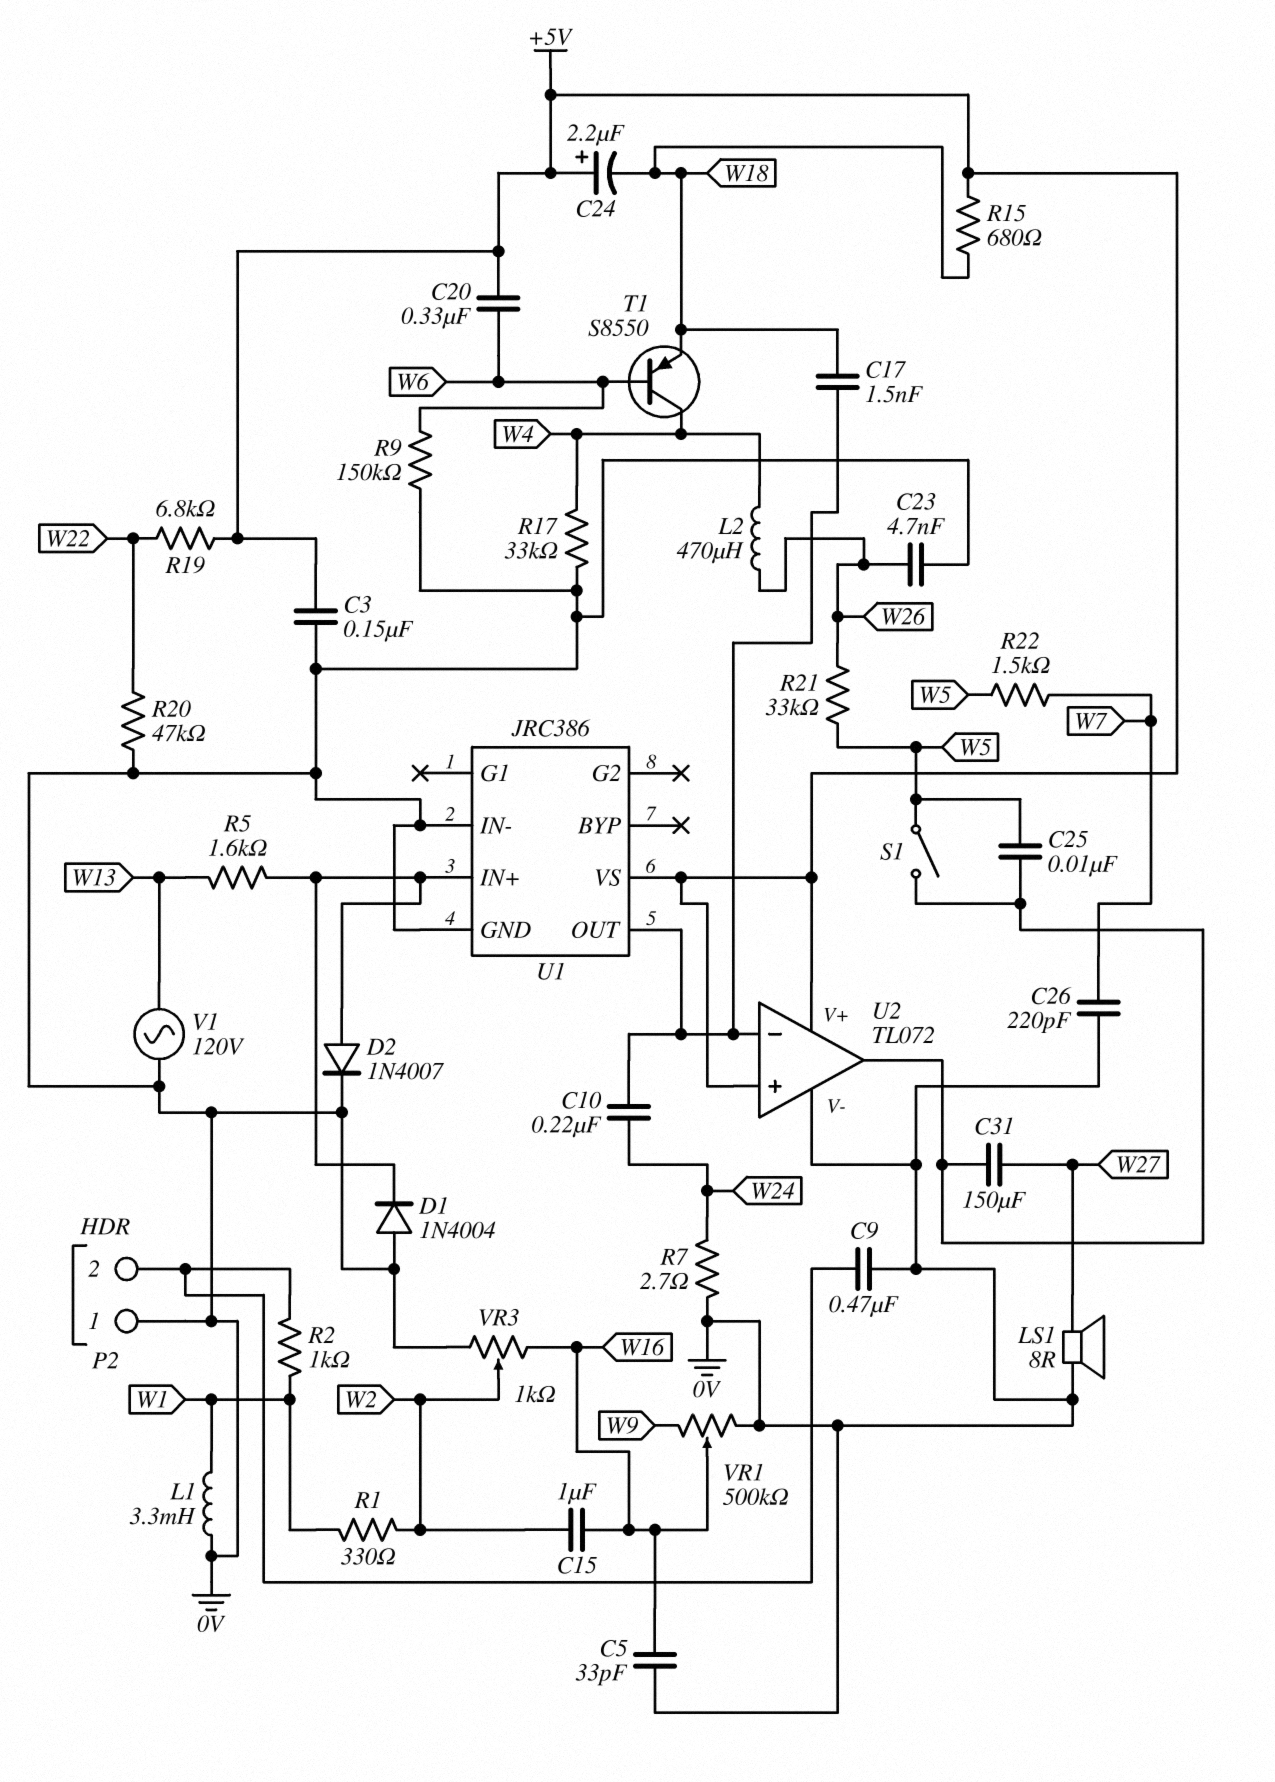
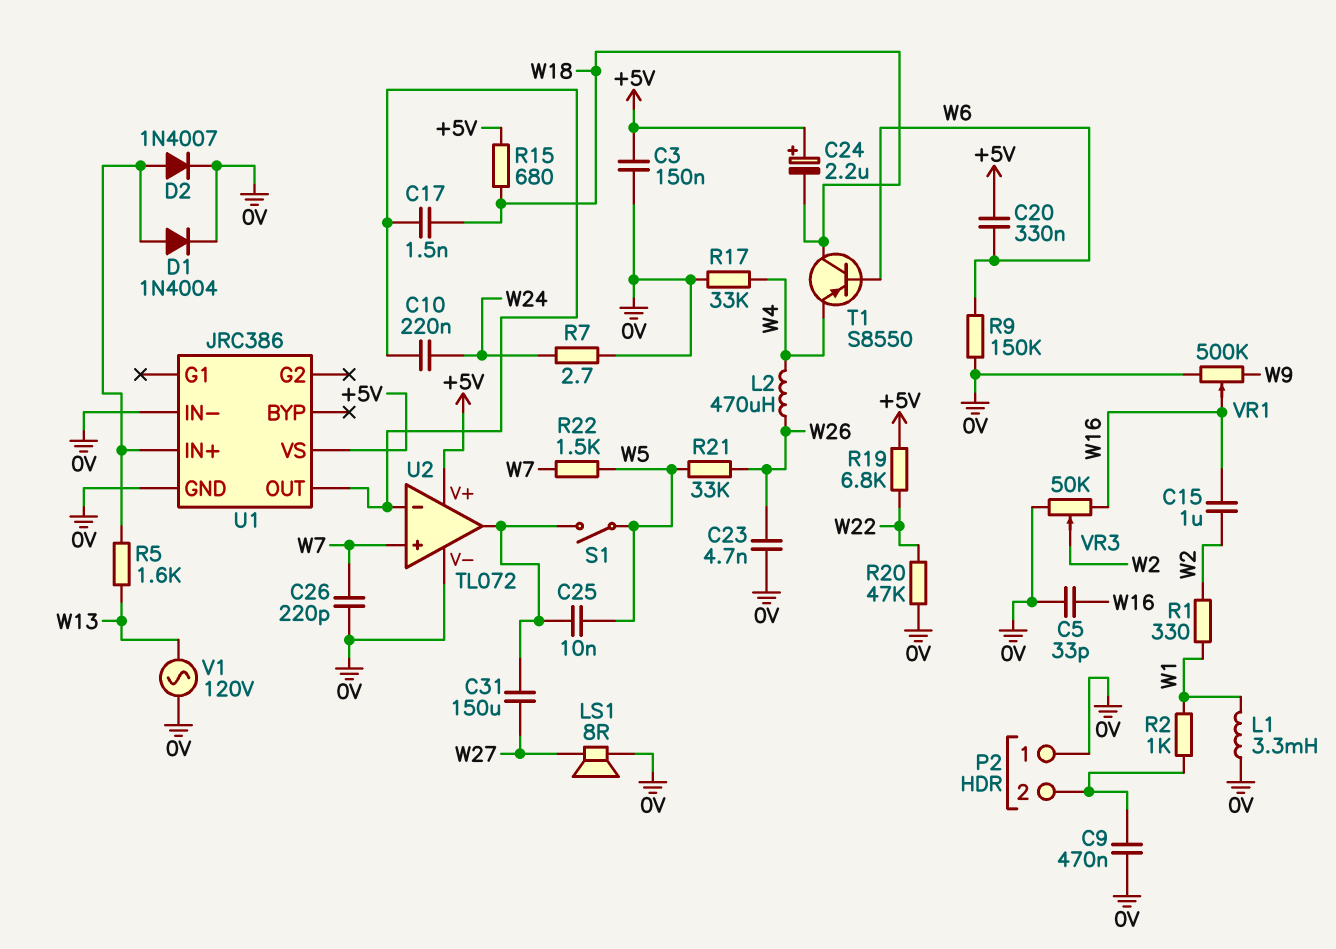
D1: diode 1N4004 (A 0V, K U1/IN+) -> diode 1N4004 (A U1/IN+, K 0V)
T1: PNP S8550 (B W6, C W4, E W18) -> PNP S8550 (B W6, C W18, E W4)
U2 pin in+: +5V -> W7
VR3: 1k (0V, W16, wiper W2) -> 50k (0V, W16, wiper W2)

